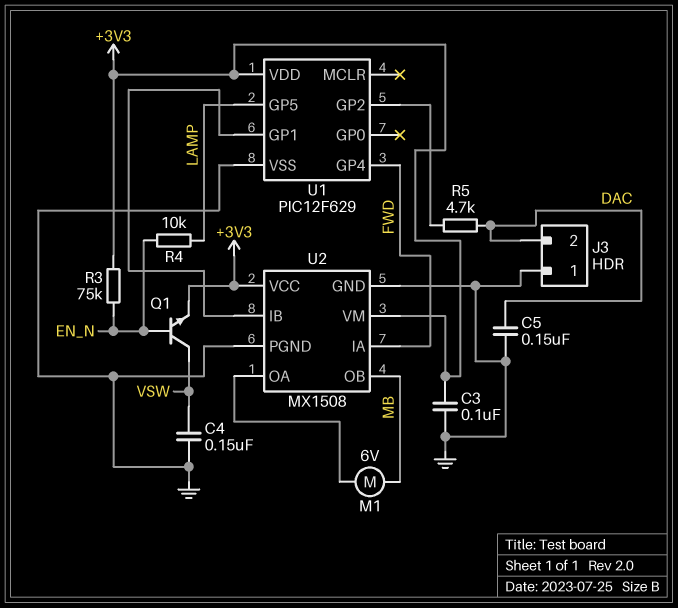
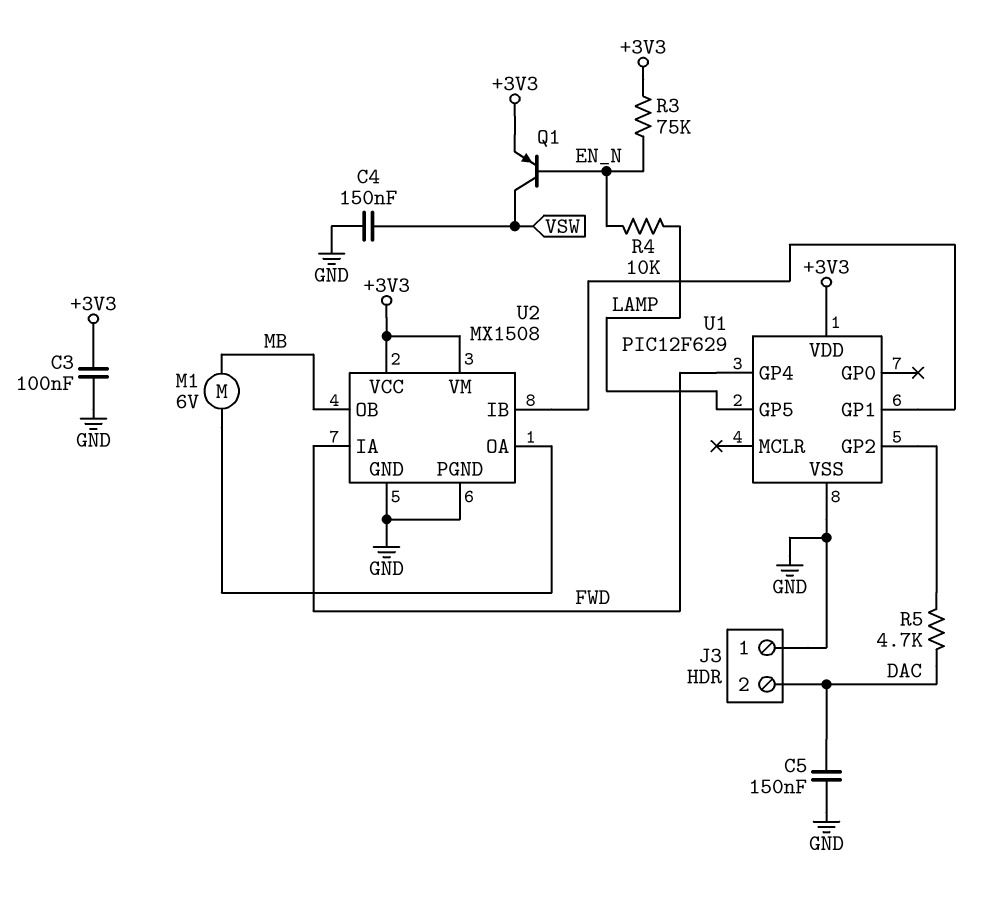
Q1: NPN (B EN_N, C VSW, E +3V3) -> PNP (B EN_N, C VSW, E +3V3)

